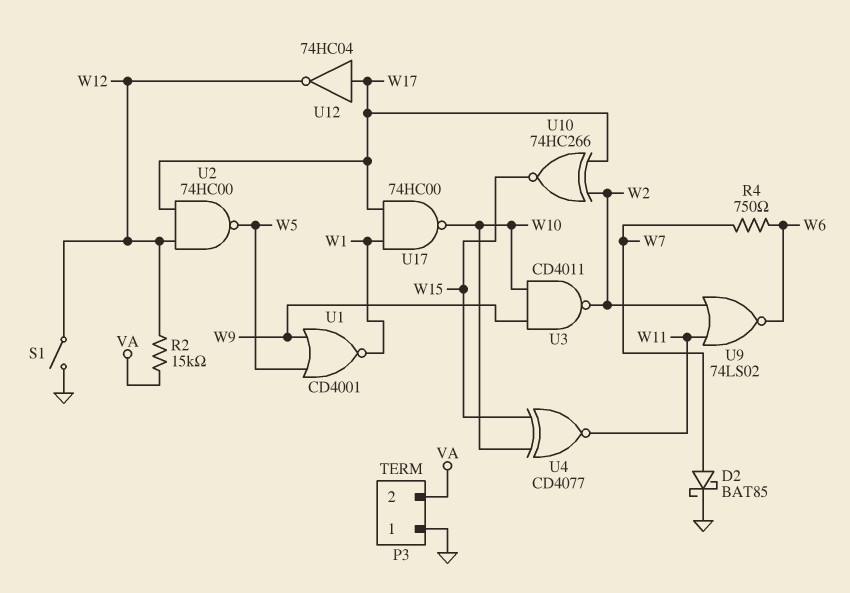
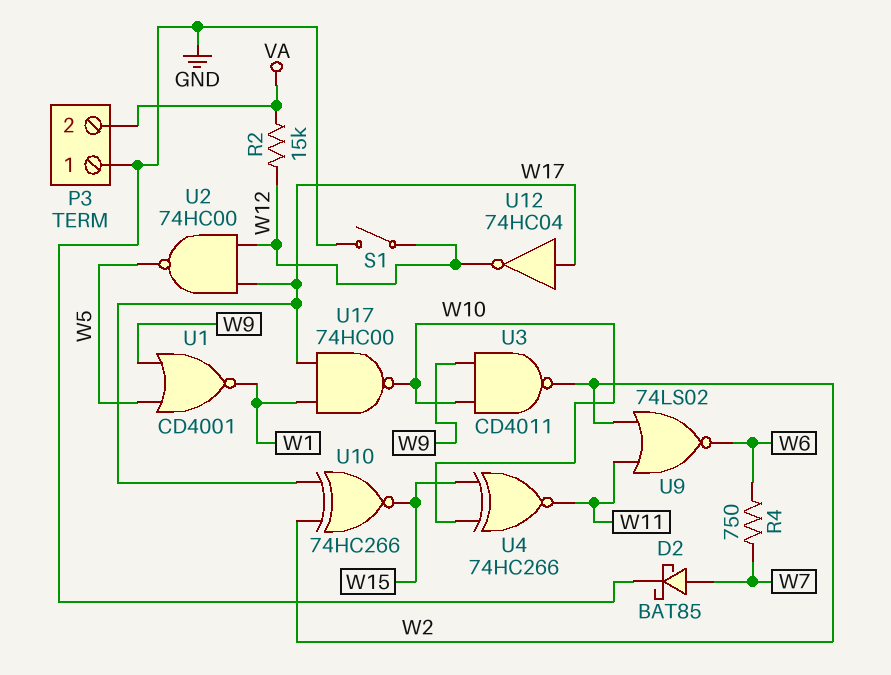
U4: XNOR CD4077 (in W10, in W15, out W11) -> XNOR 74HC266 (in W10, in W15, out W11)

